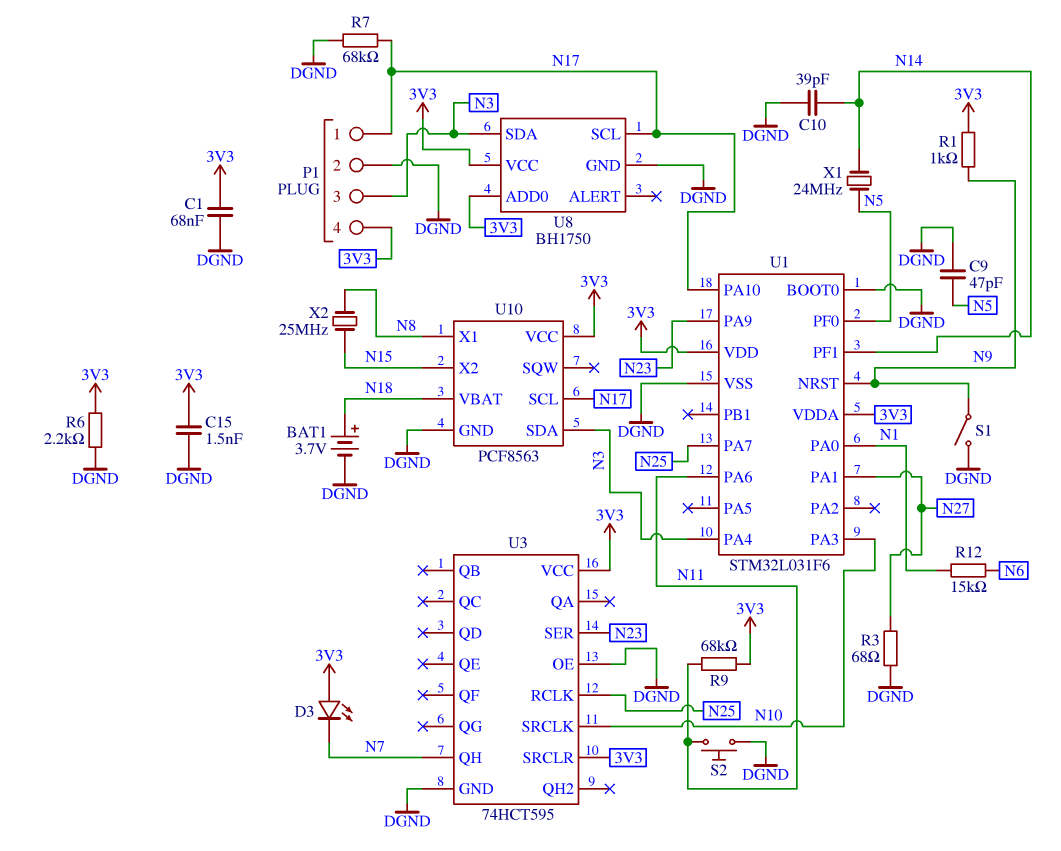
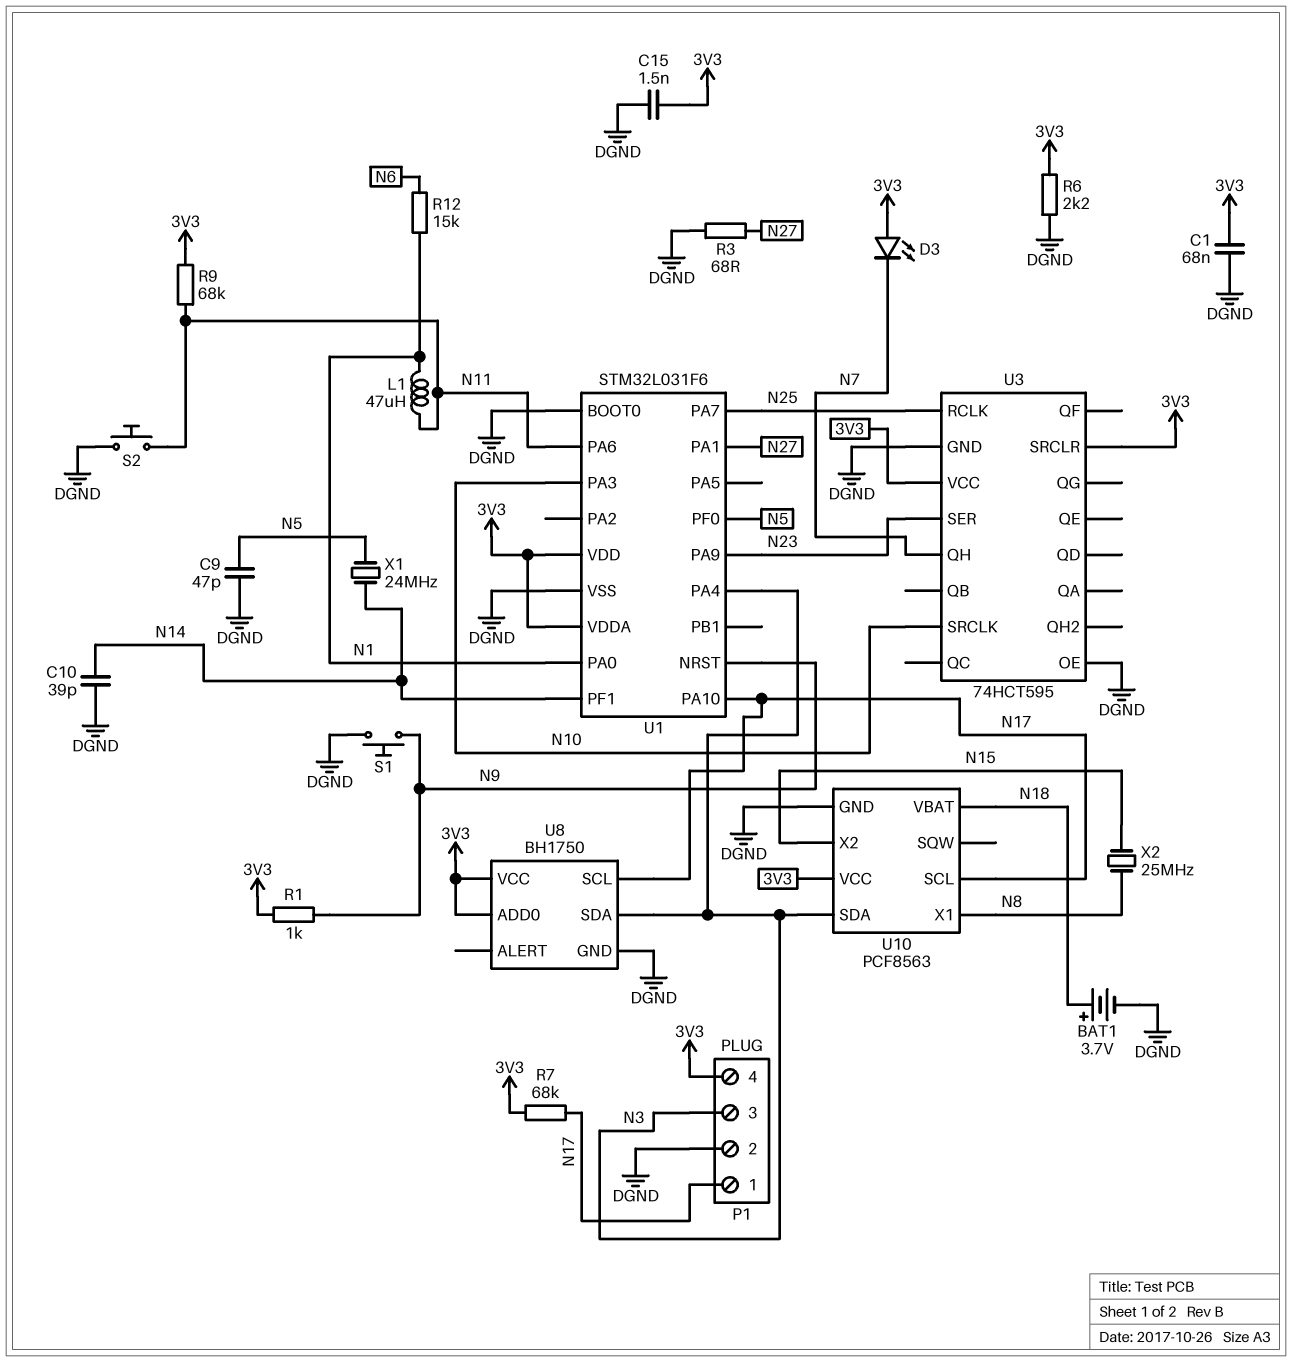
L1: none -> 47uH (N1, N11)
R7: 68k (DGND, N17) -> 68k (3V3, N17)
S1: switch (DGND, N9) -> button (DGND, N9)

